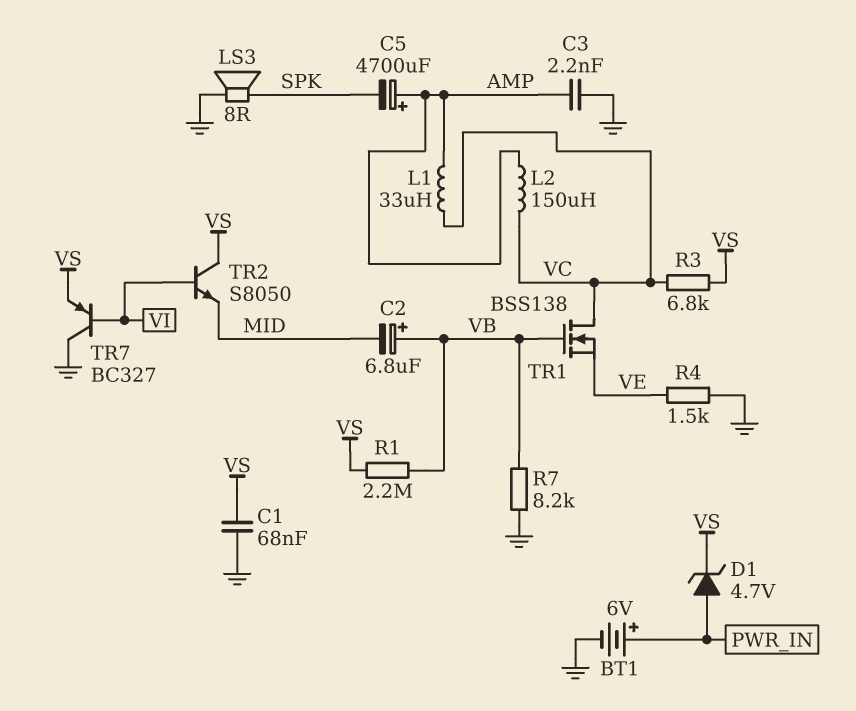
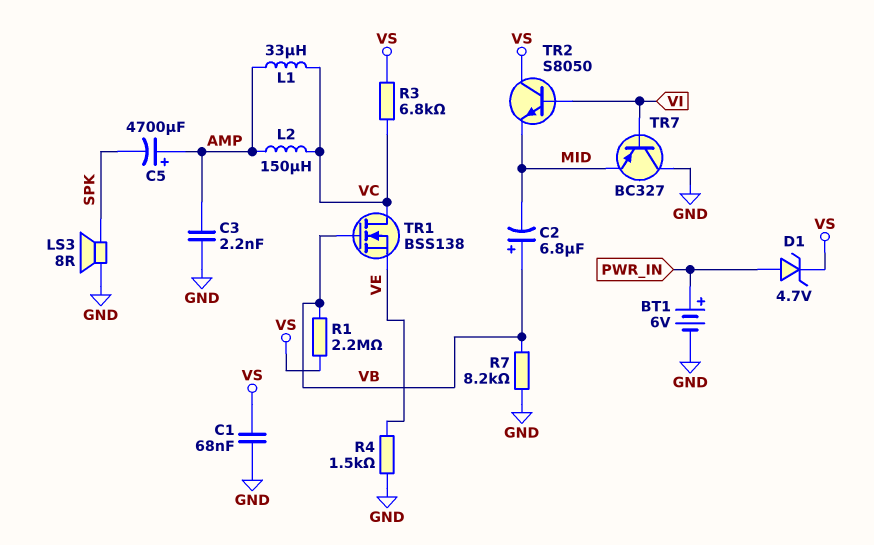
TR7: PNP BC327 (B VI, C GND, E VS) -> PNP BC327 (B VI, C GND, E MID)

